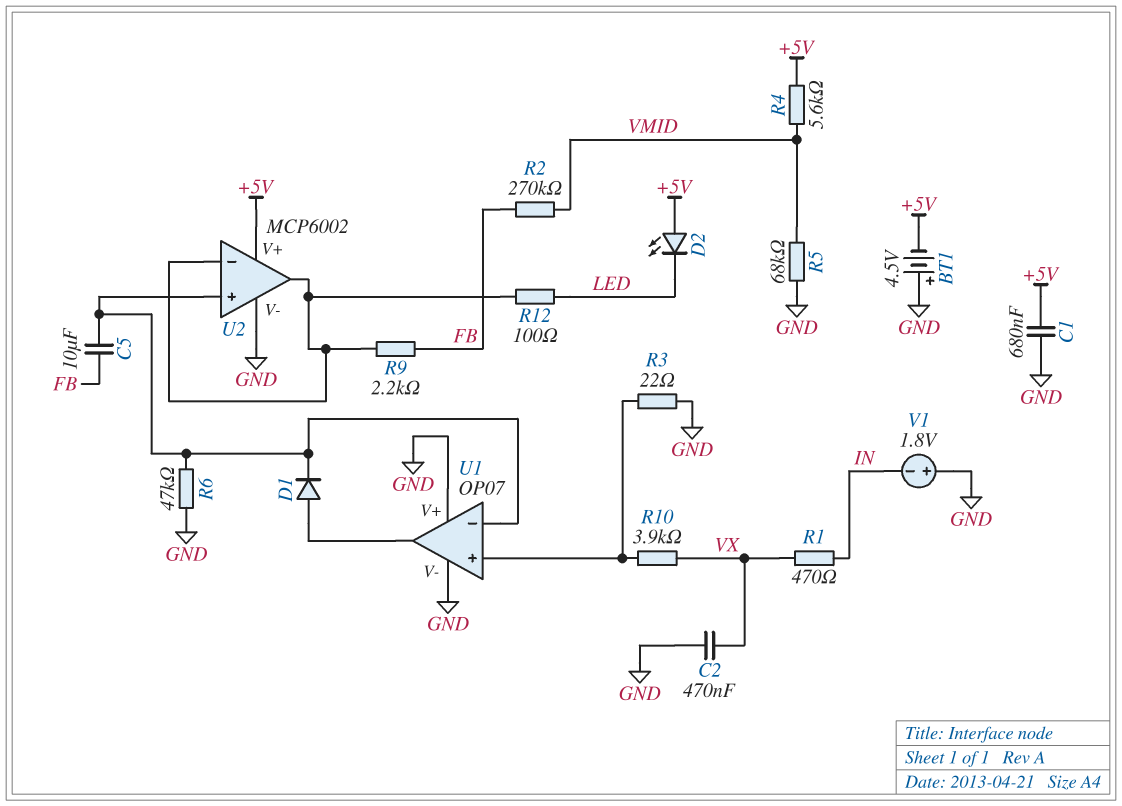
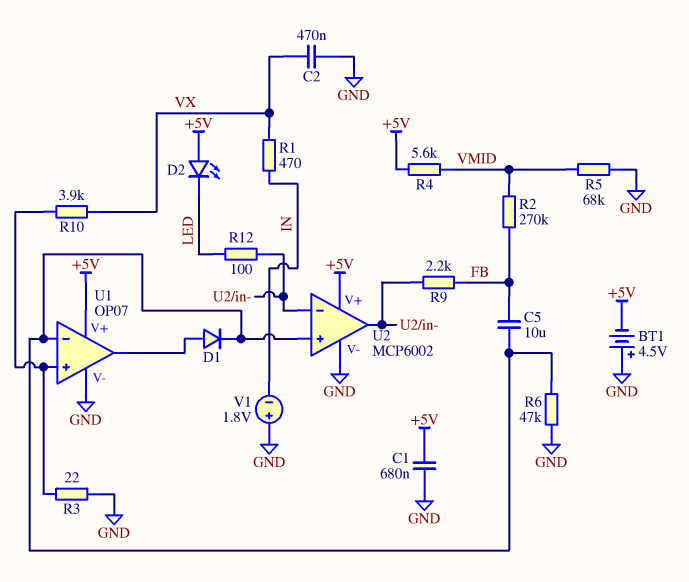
U1 pin V+: GND -> +5V

